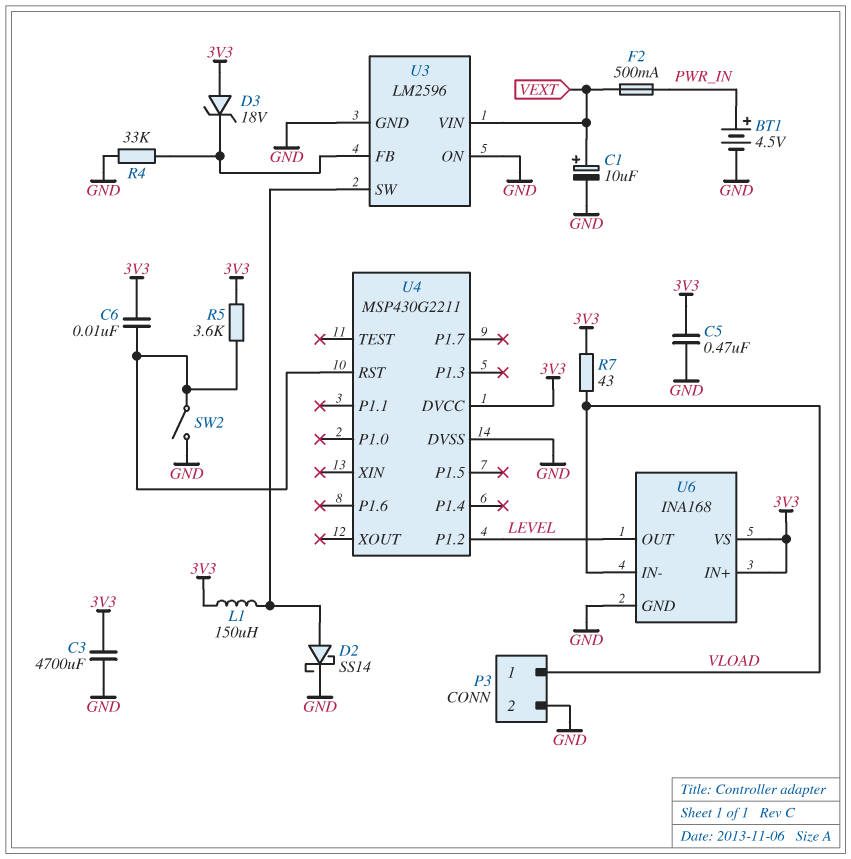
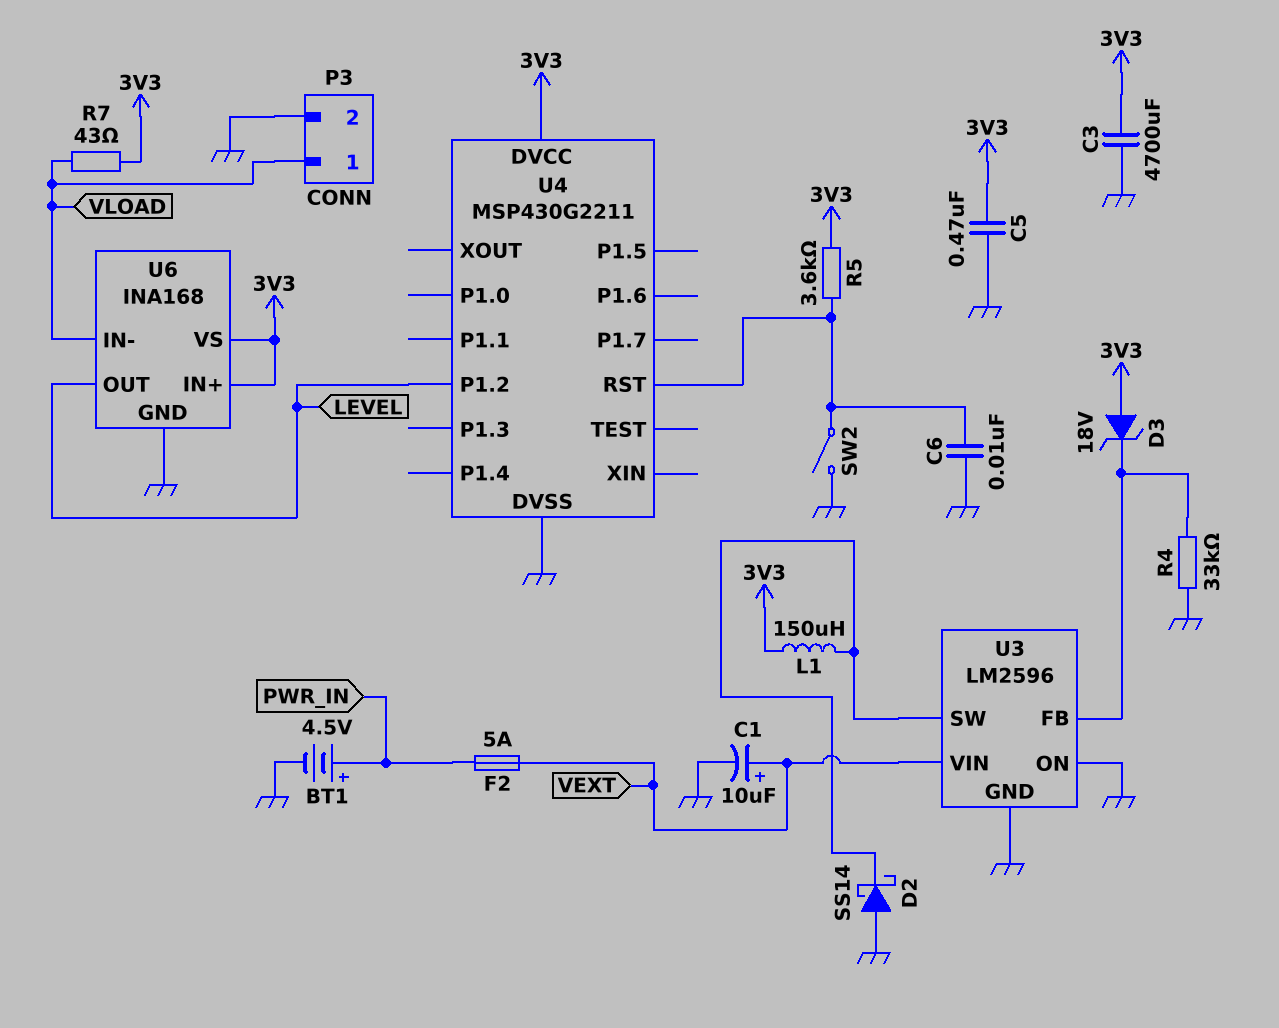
C6: 10nF (3V3, U4/RST) -> 10nF (GND, U4/RST)
D2: schottky SS14 (A U3/SW, K GND) -> schottky SS14 (A GND, K U3/SW)
F2: 500mA (PWR_IN, VEXT) -> 5A (PWR_IN, VEXT)

